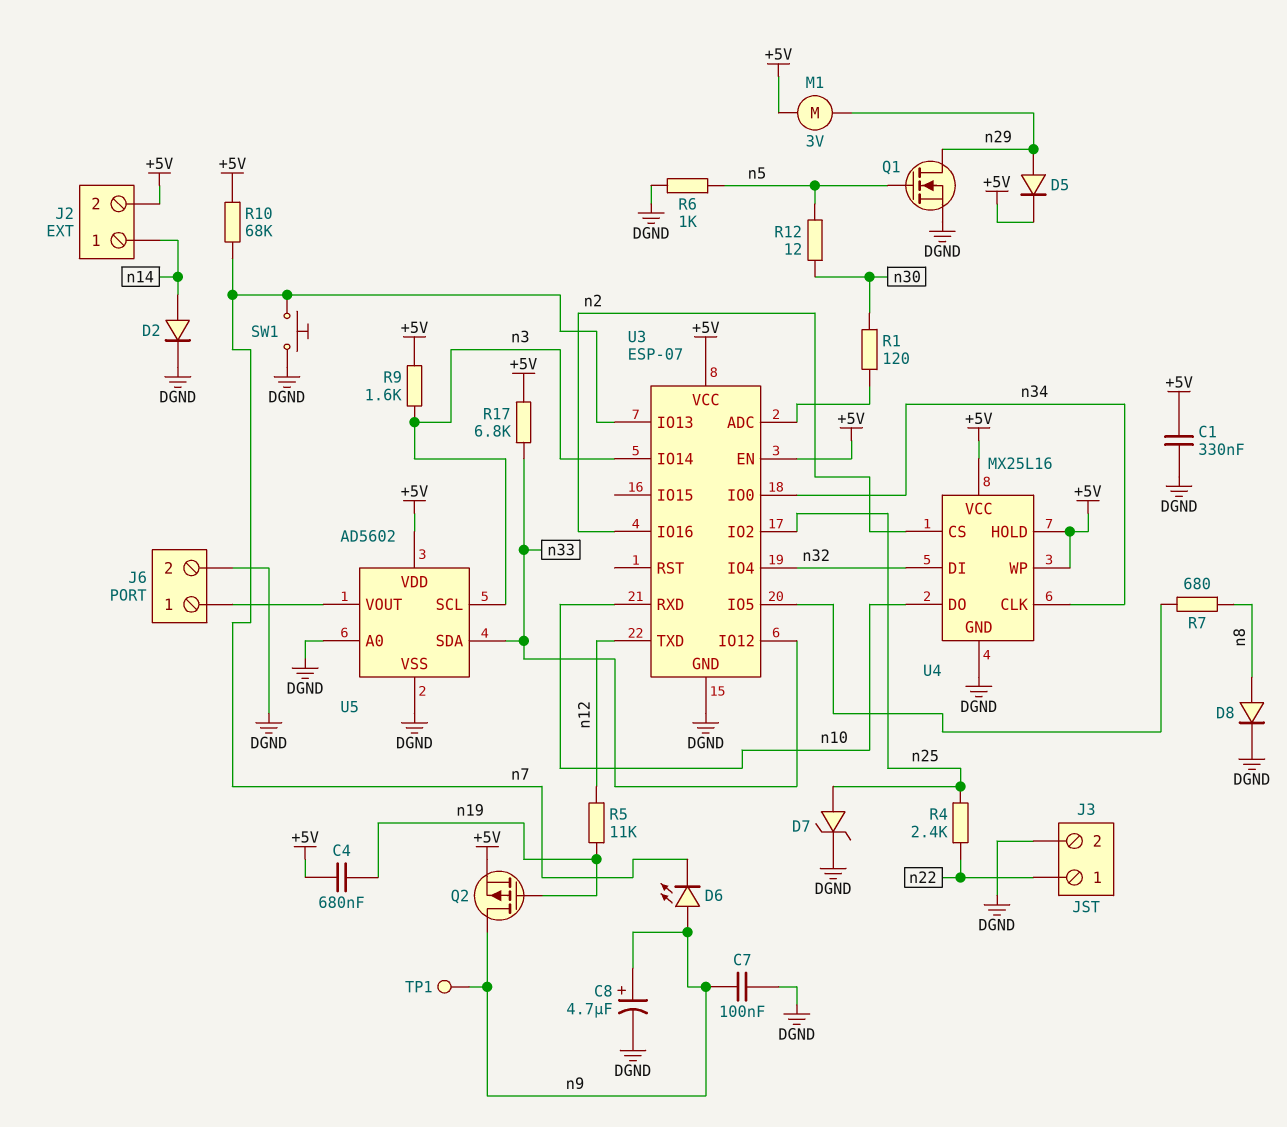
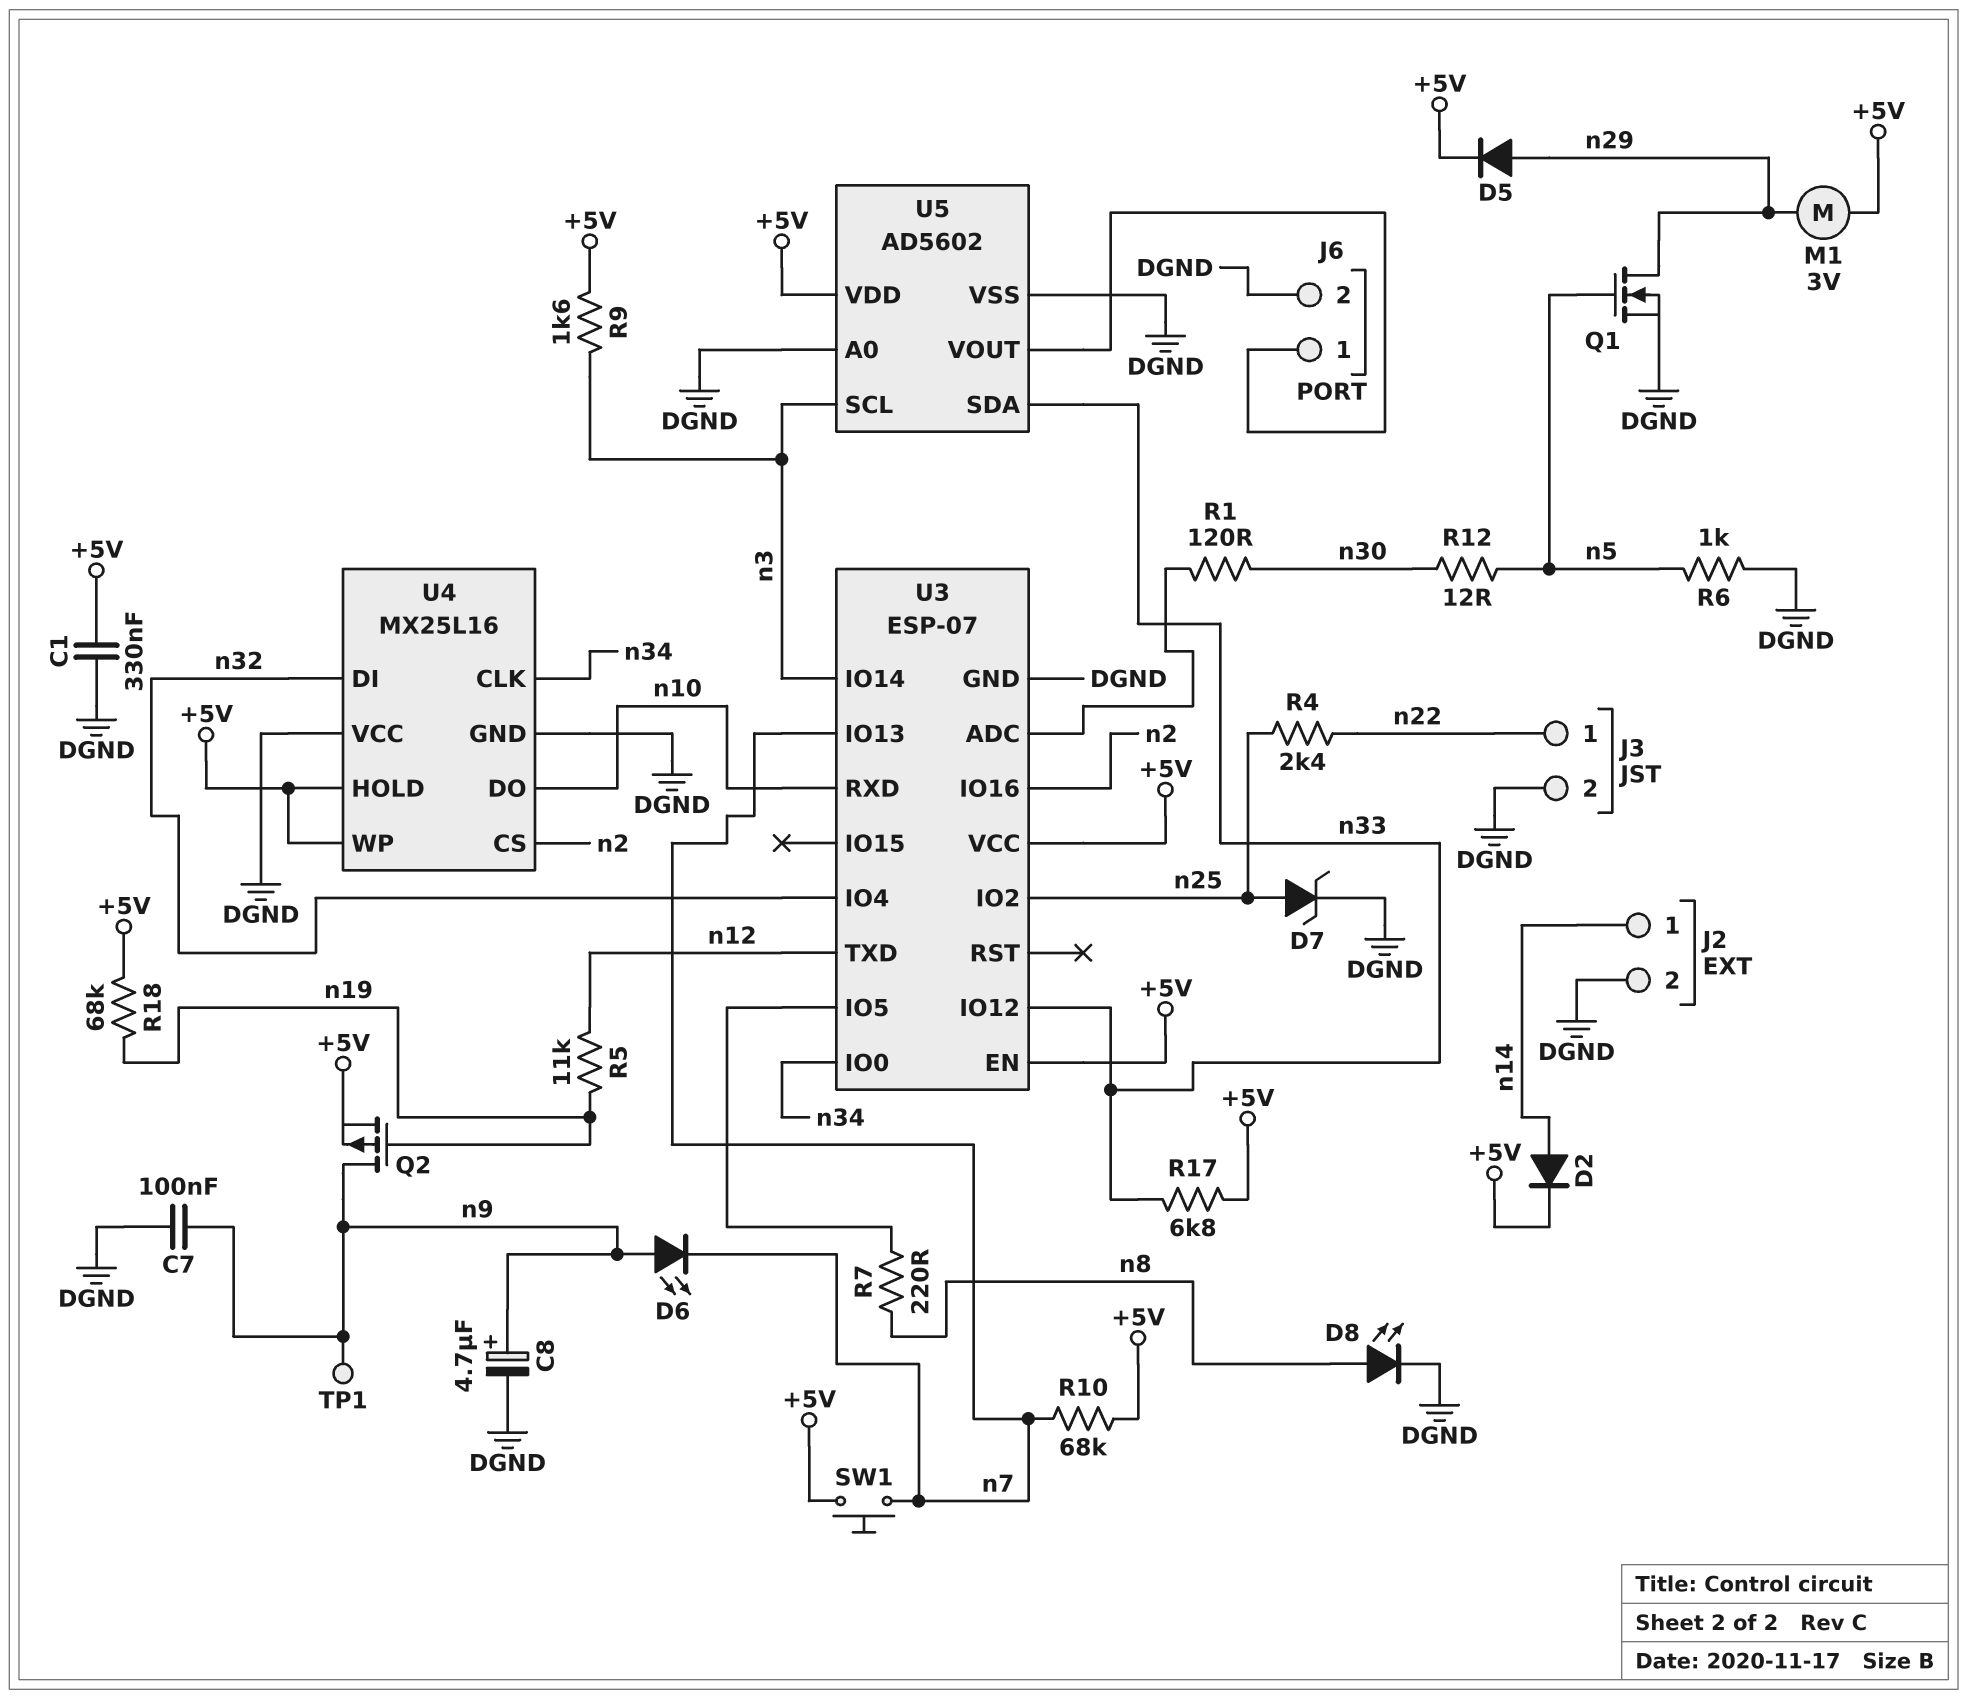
C4: 680nF (+5V, n19) -> none
D2: diode (A n14, K DGND) -> diode (A n14, K +5V)
D8: diode (A n8, K DGND) -> LED (A n8, K DGND)
J2 pin 2: +5V -> DGND
R7: 680 (U3/IO5, n8) -> 220 (U3/IO5, n8)
R18: none -> 68k (+5V, n19)
SW1: button (DGND, n7) -> button (+5V, n7)
U4 pin VCC: +5V -> DGND

